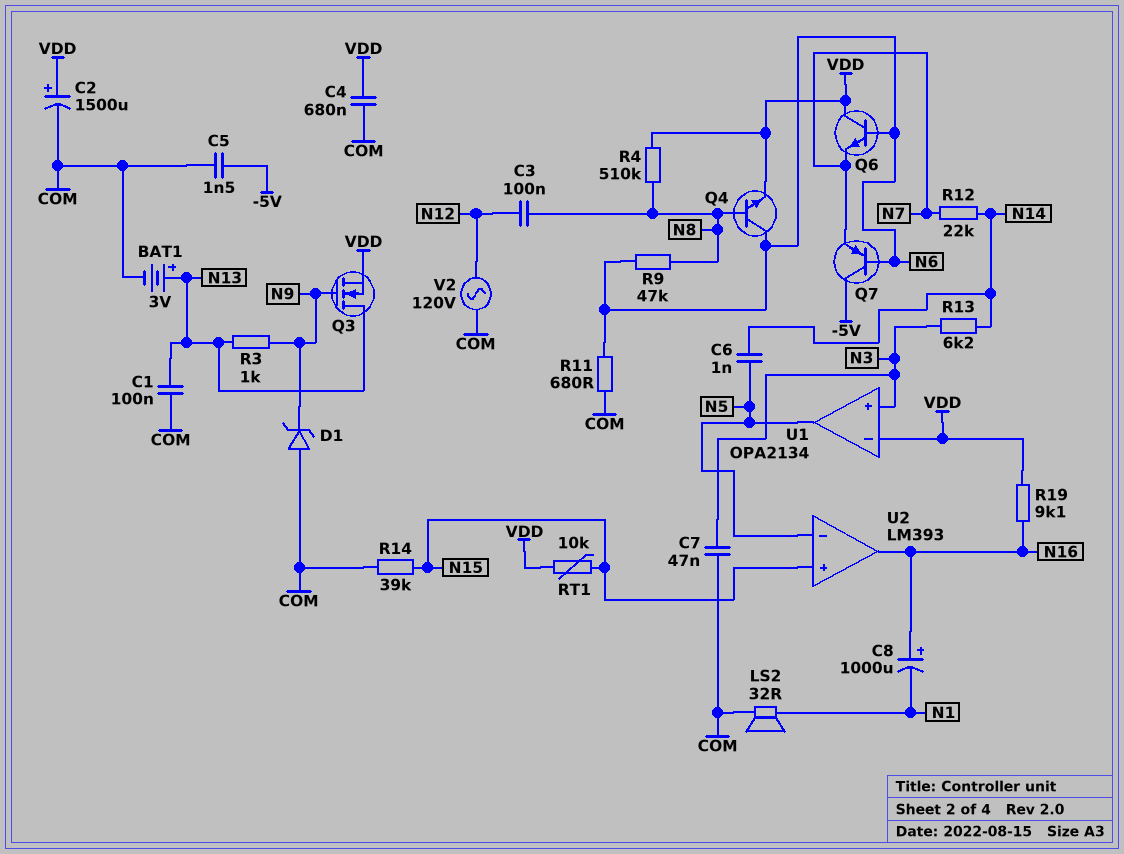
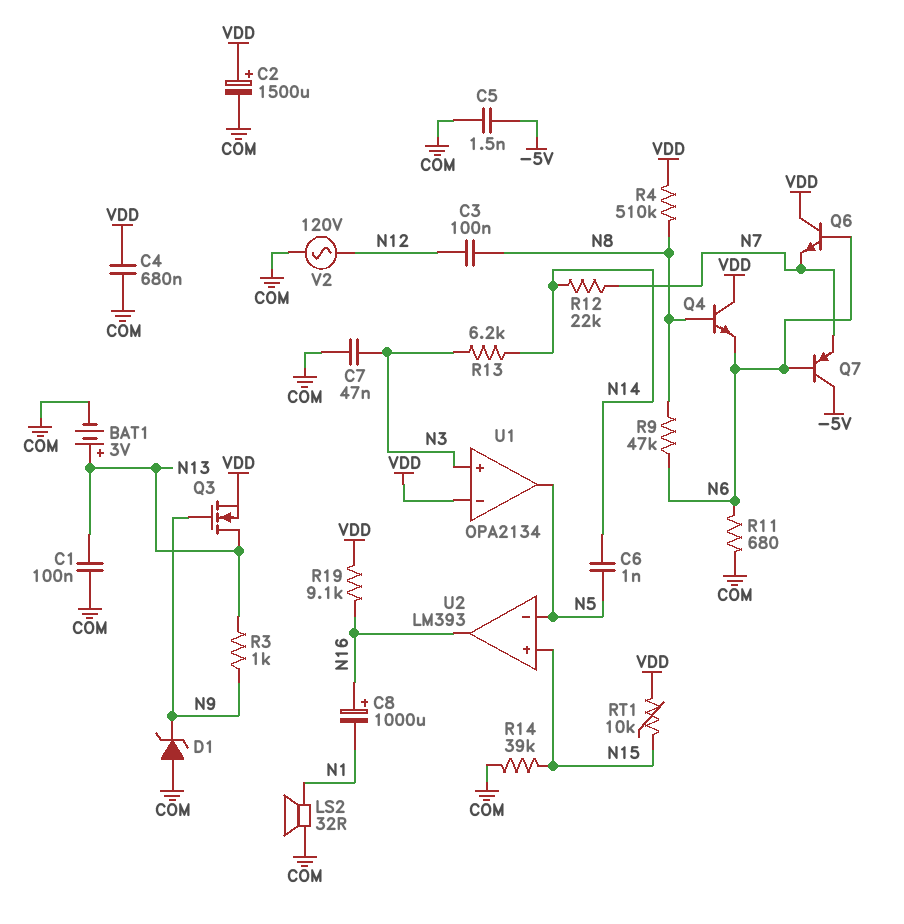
Q4: NPN (B N8, C N6, E VDD) -> NPN (B N8, C VDD, E N6)

